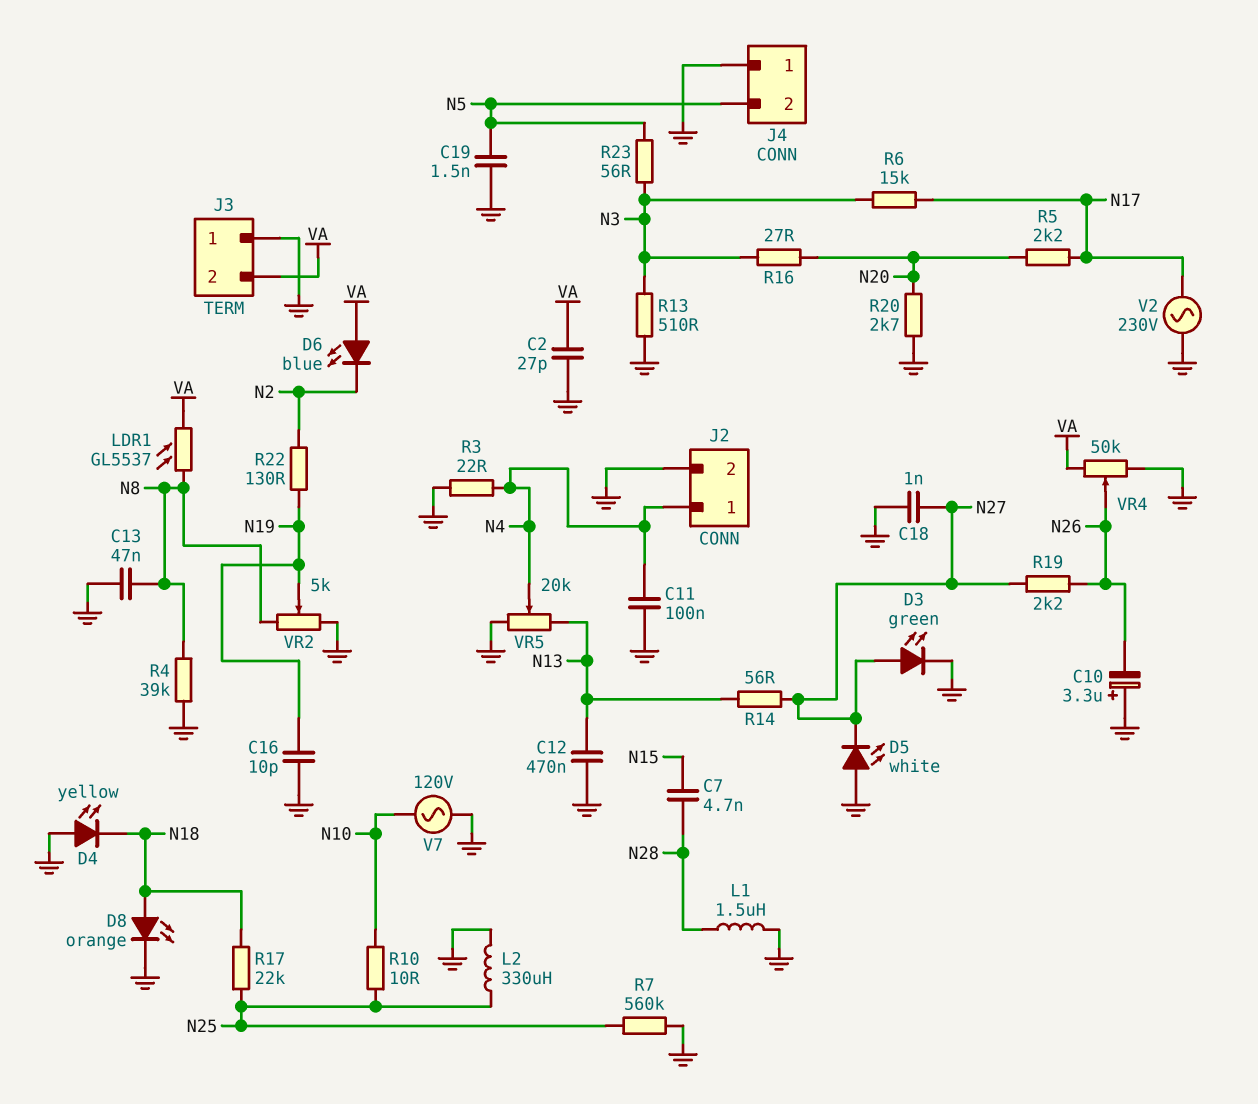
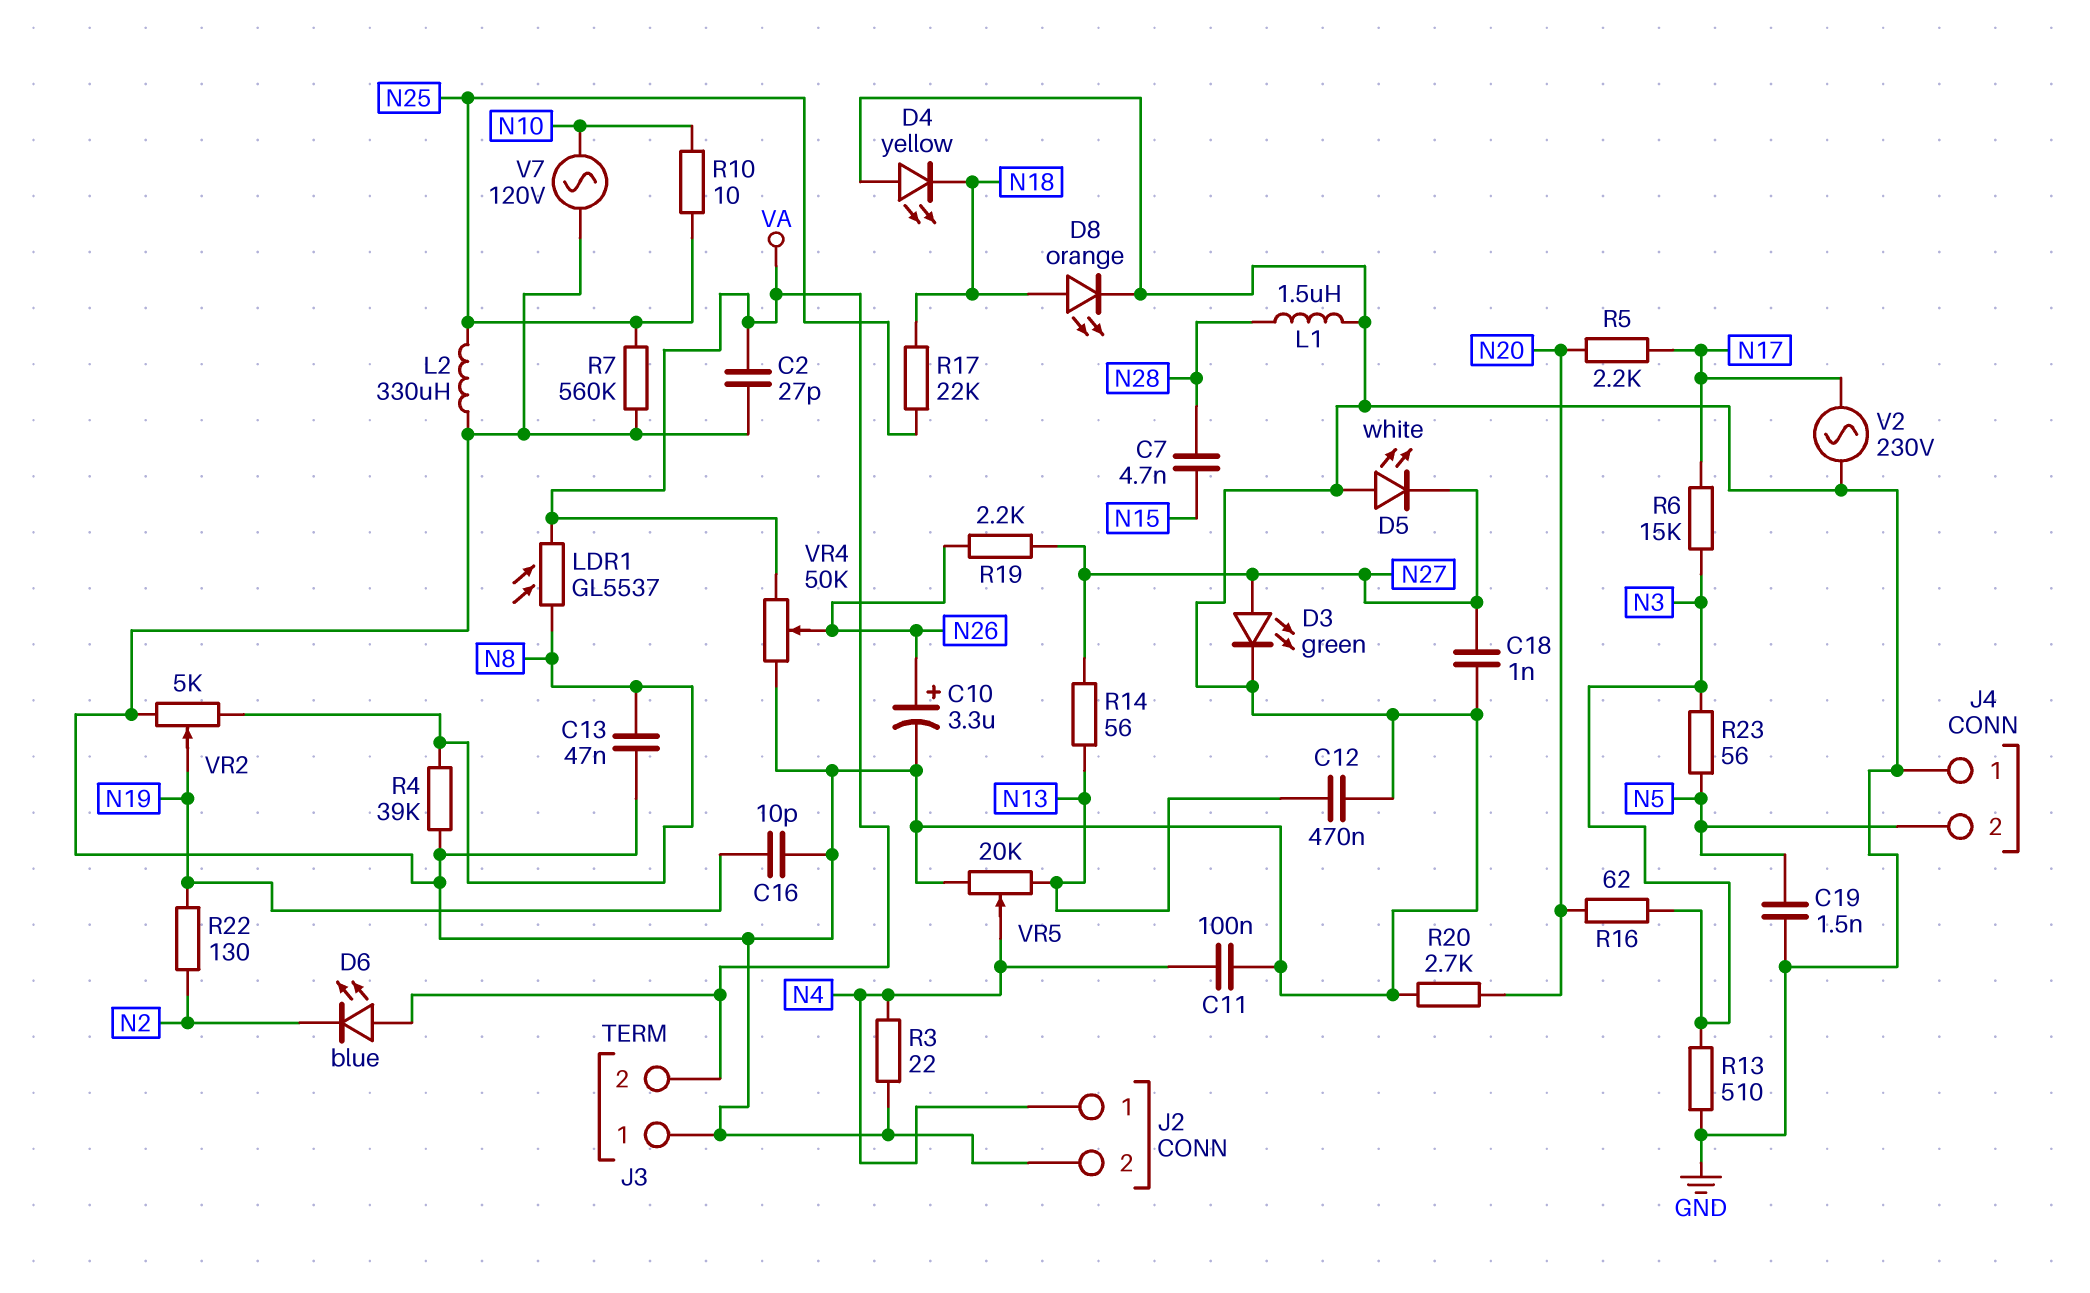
C10: 3.3uF (plus GND, minus N26) -> 3.3uF (plus N26, minus GND)
R16: 27 (N3, N20) -> 62 (N3, N20)

